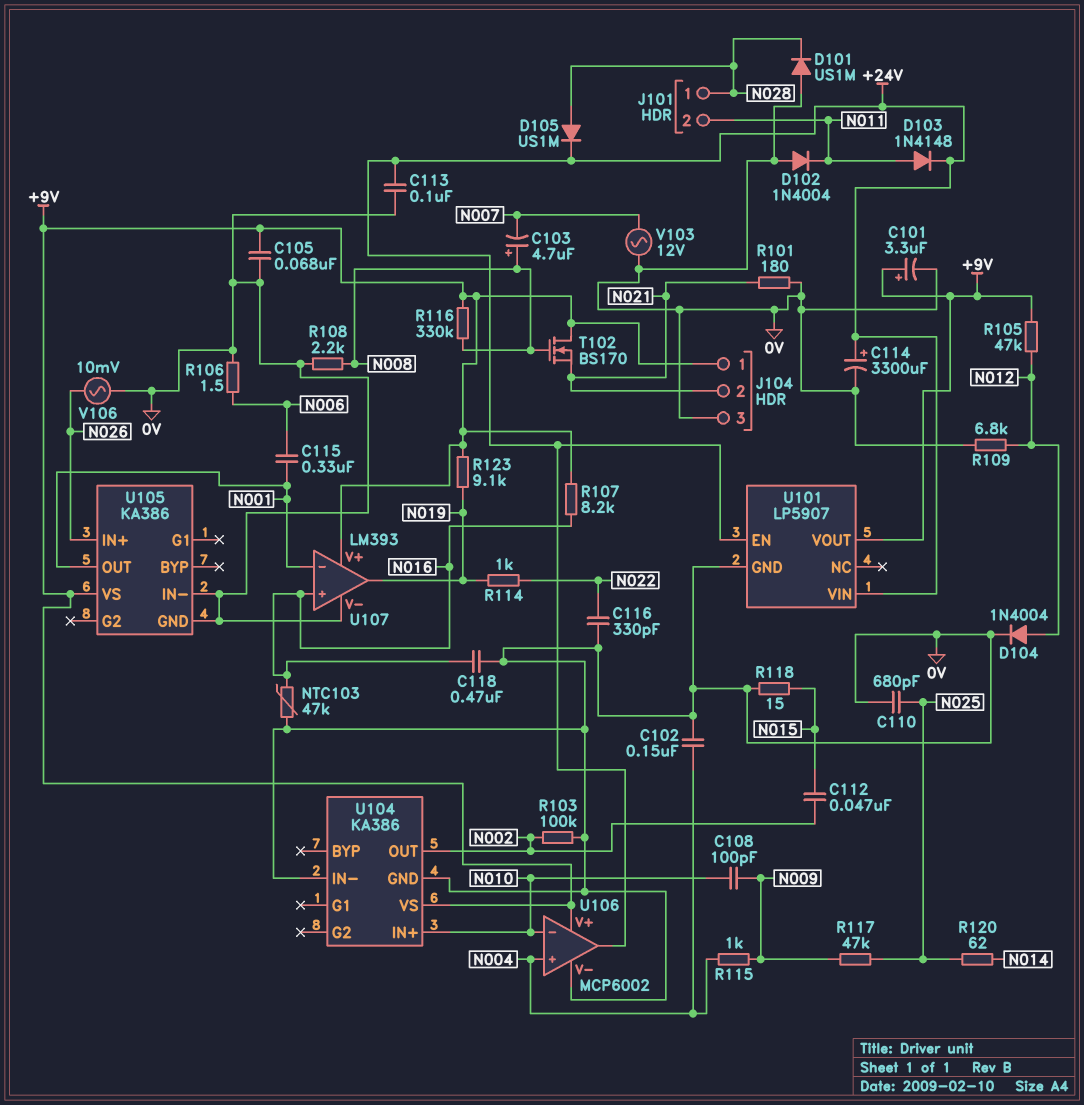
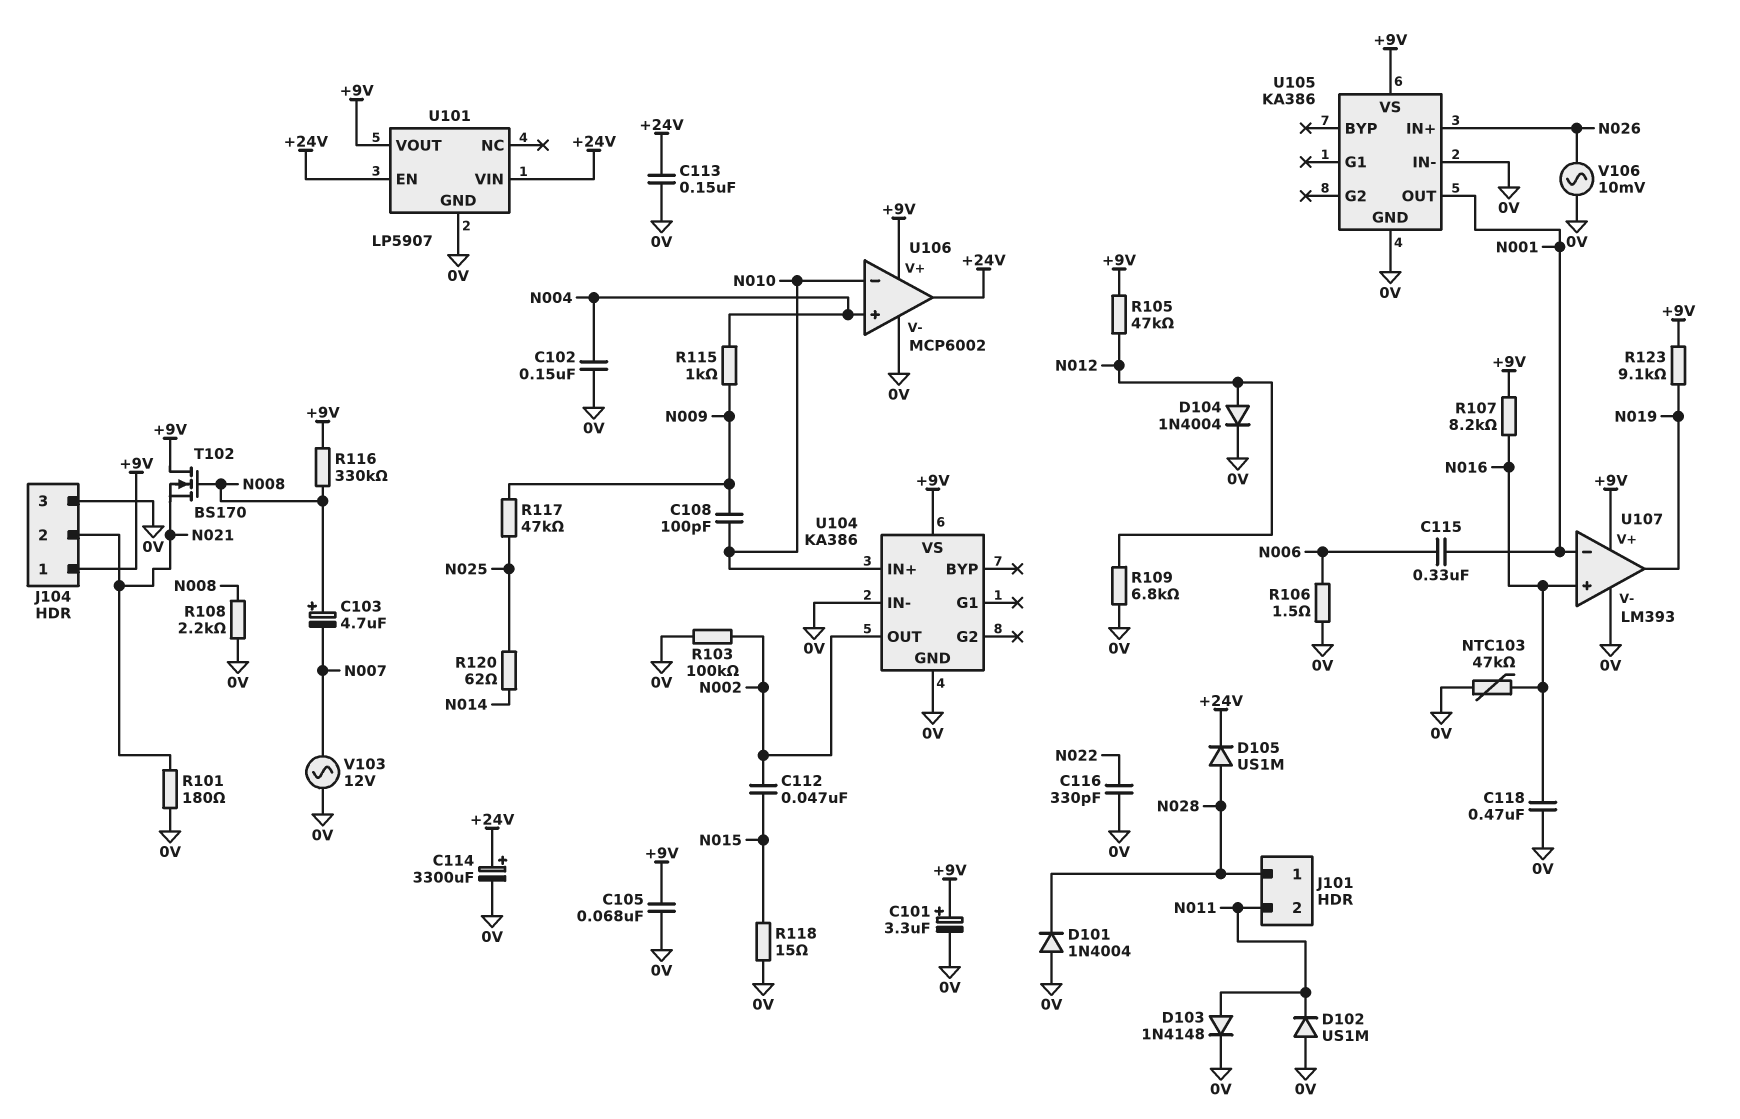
C110: 680pF (0V, N025) -> none
C113: 100nF (+24V, 0V) -> 150nF (+24V, 0V)
D101: diode US1M (A 0V, K N028) -> diode 1N4004 (A 0V, K N028)
D102: diode 1N4004 (A 0V, K N011) -> diode US1M (A 0V, K N011)
D103: diode 1N4148 (A N011, K +24V) -> diode 1N4148 (A N011, K 0V)
R114: 1k (N019, N022) -> none

